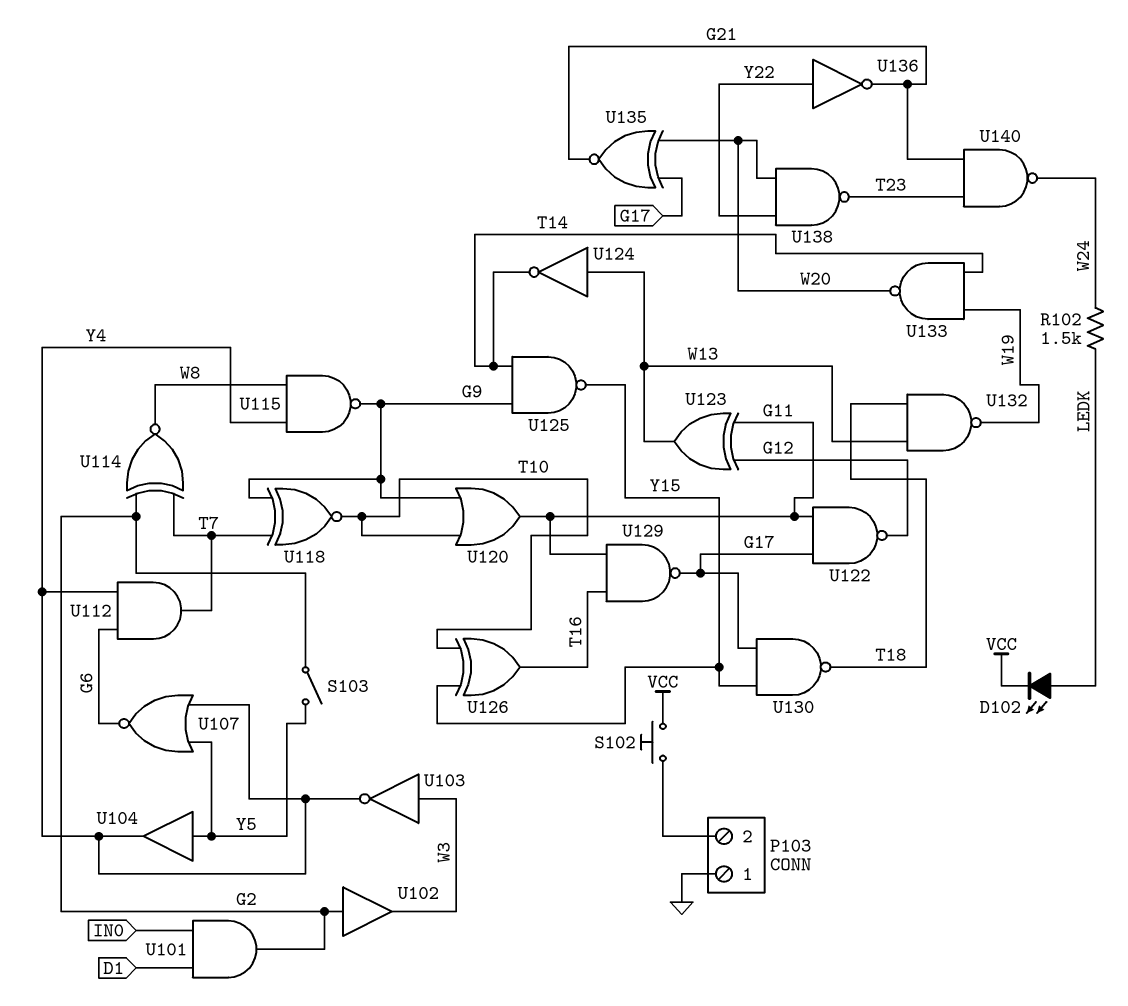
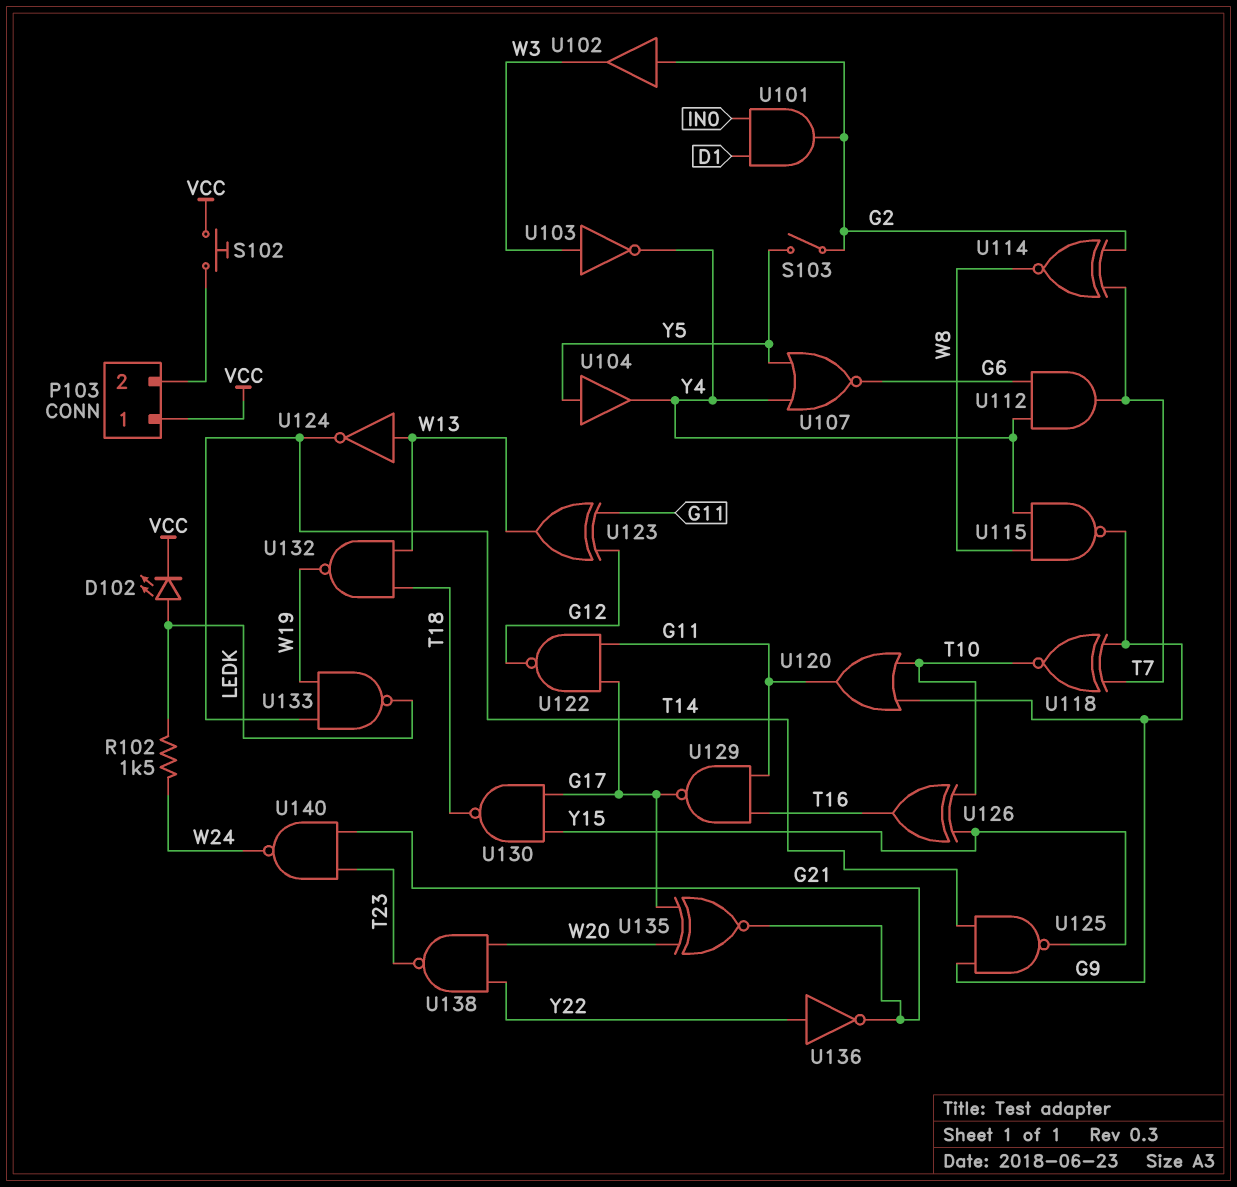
P103 pin 1: GND -> VCC
U133: NAND (in T14, in W19, out W20) -> NAND (in T14, in W19, out LEDK)

